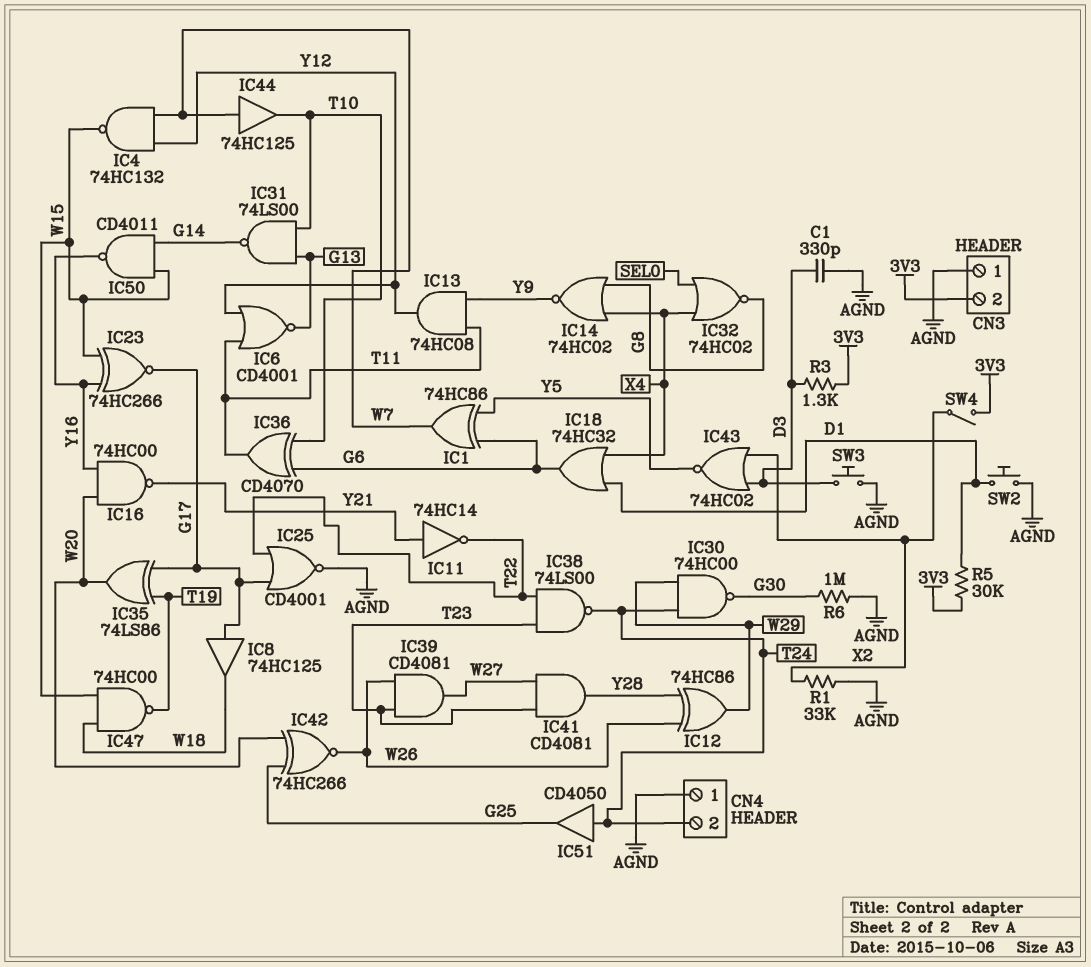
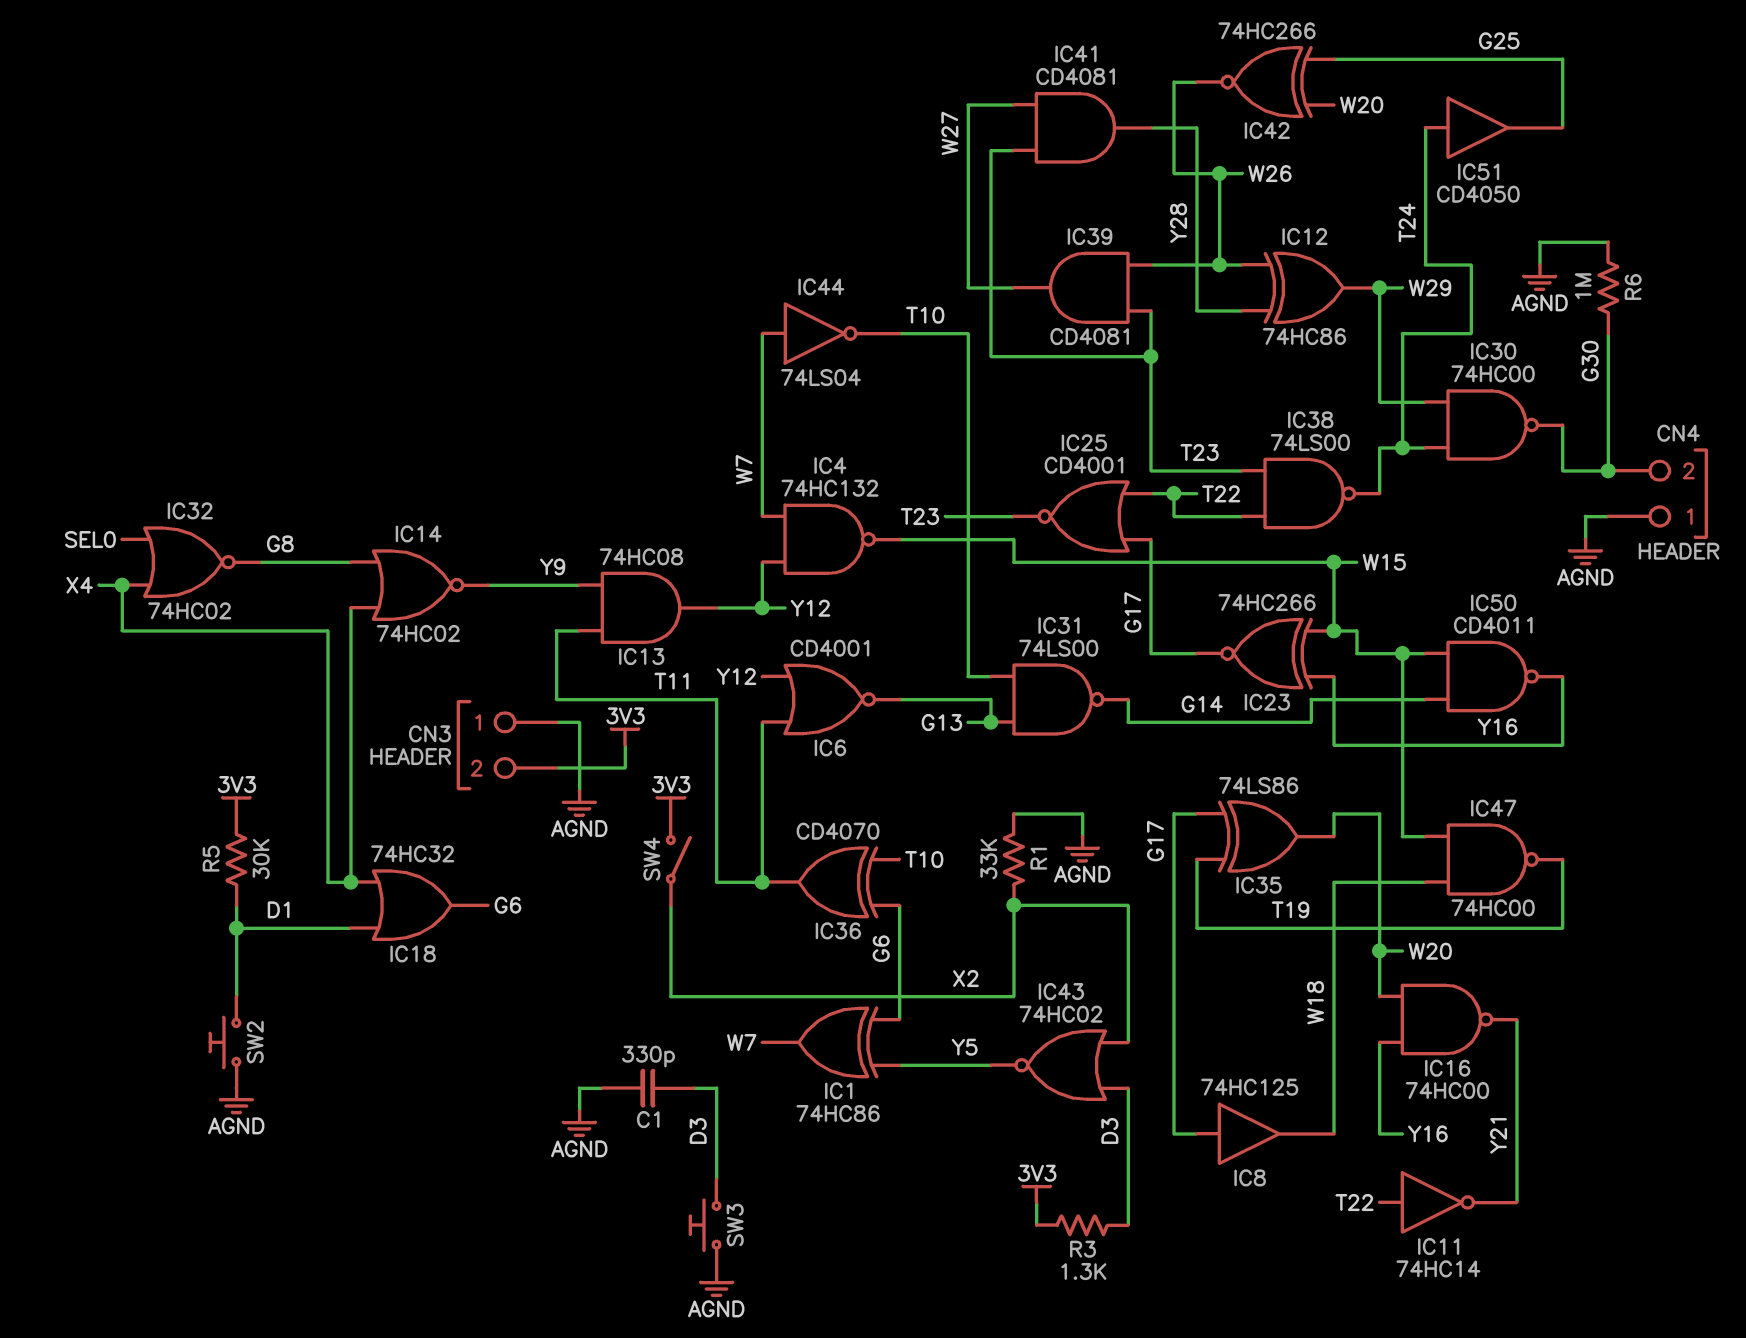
CN4 pin 2: T24 -> G30
IC11: NOT 74HC14 (in Y21, out T22) -> NOT 74HC14 (in T22, out Y21)
IC25: NOR CD4001 (in G17, in T22, out AGND) -> NOR CD4001 (in G17, in T22, out T23)
IC44: buffer 74HC125 (in W7, out T10) -> NOT 74LS04 (in W7, out T10)

